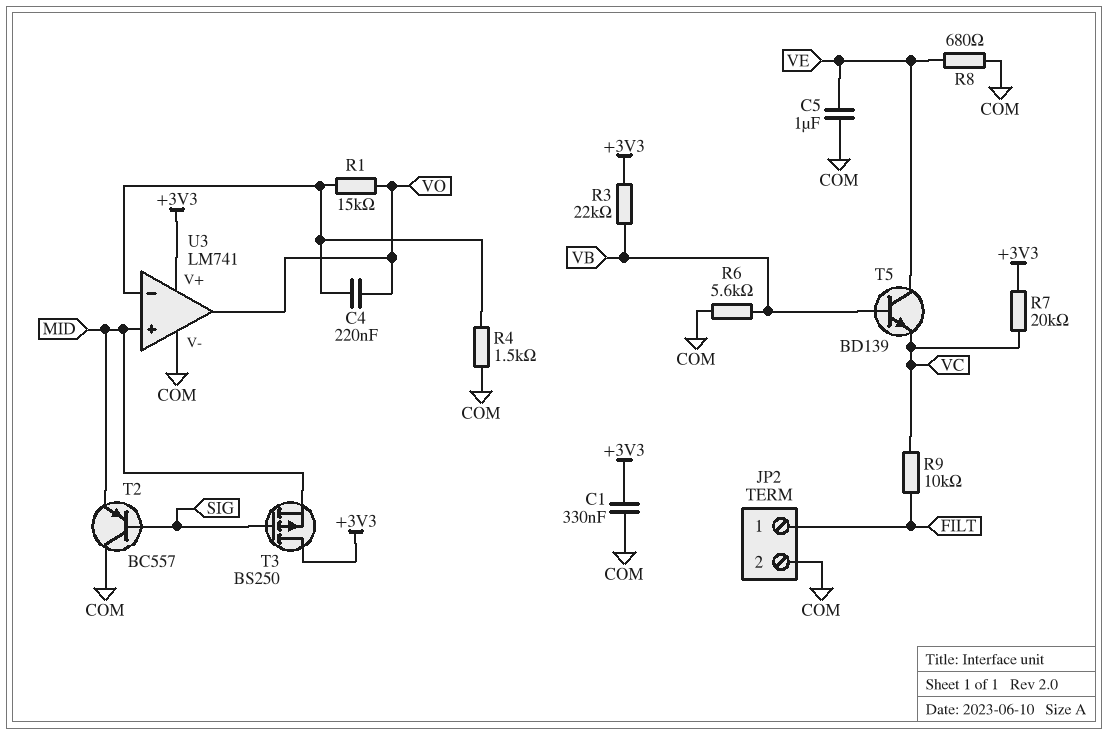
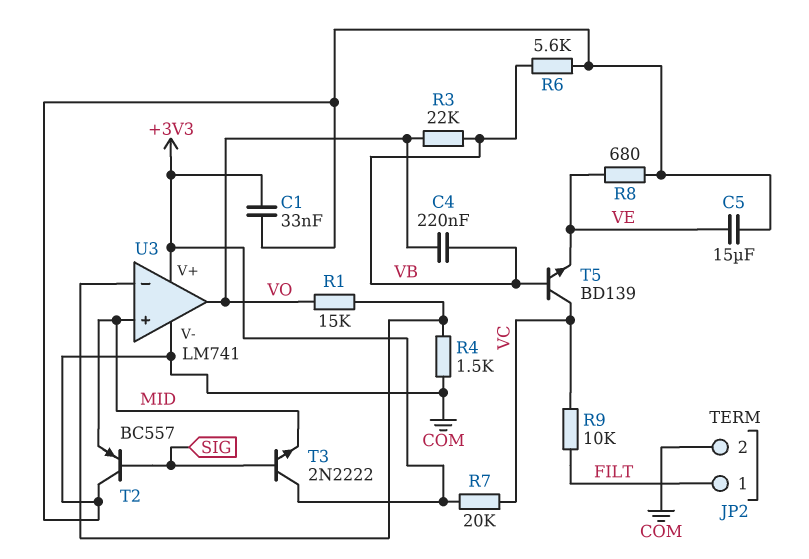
C1: 330nF (+3V3, COM) -> 33nF (+3V3, COM)
C4: 220nF (U3/in-, VO) -> 220nF (VB, VO)
C5: 1uF (COM, VE) -> 15uF (COM, VE)
R3: 22k (+3V3, VB) -> 22k (VB, VO)
T3: PMOS BS250 (G SIG, D +3V3, S MID) -> NPN 2N2222 (B SIG, C +3V3, E MID)
T5: NPN BD139 (B VB, C VE, E VC) -> NPN BD139 (B VB, C VC, E VE)

